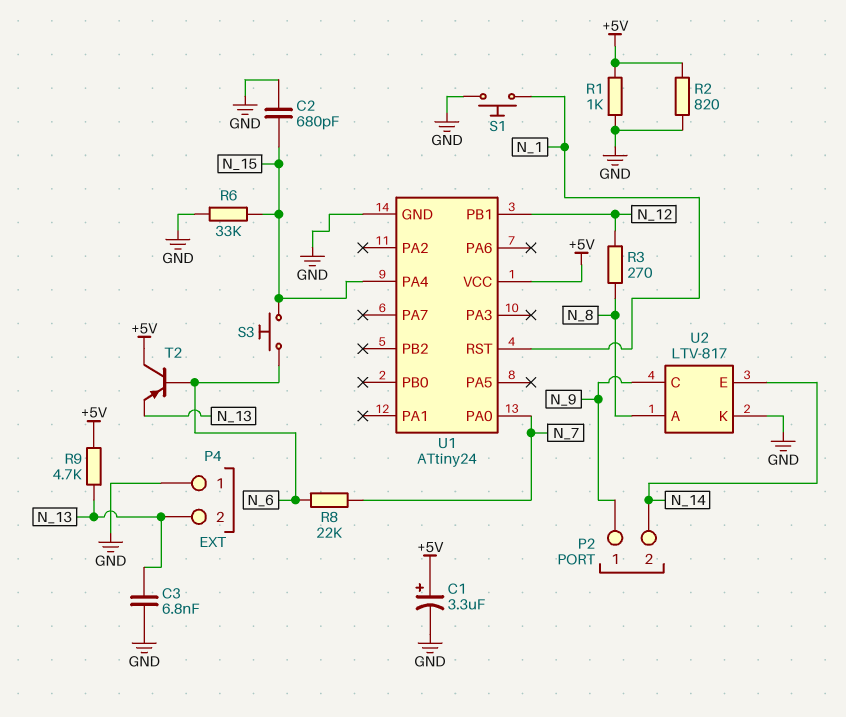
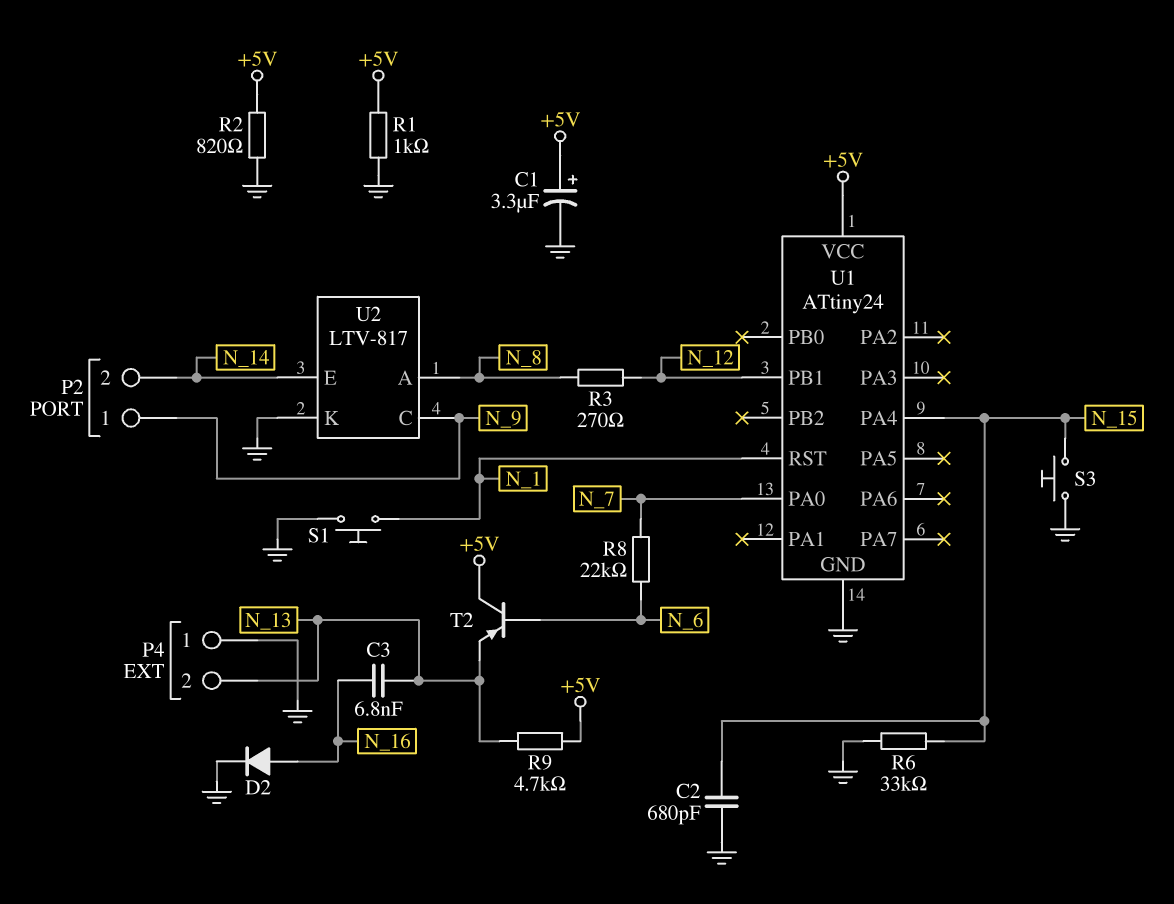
C3: 6.8nF (GND, N_13) -> 6.8nF (N_13, N_16)
D2: none -> diode (A N_16, K GND)
S3: button (N_6, N_15) -> button (GND, N_15)

